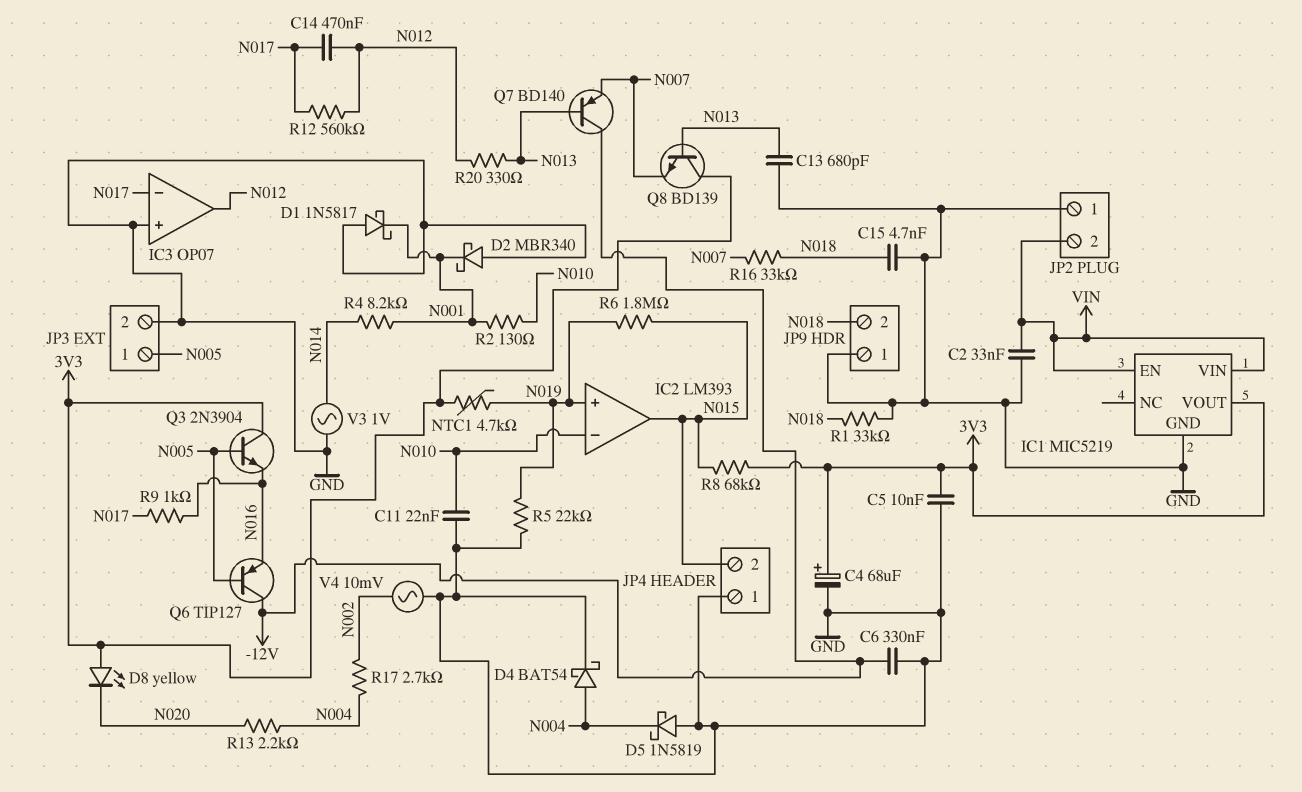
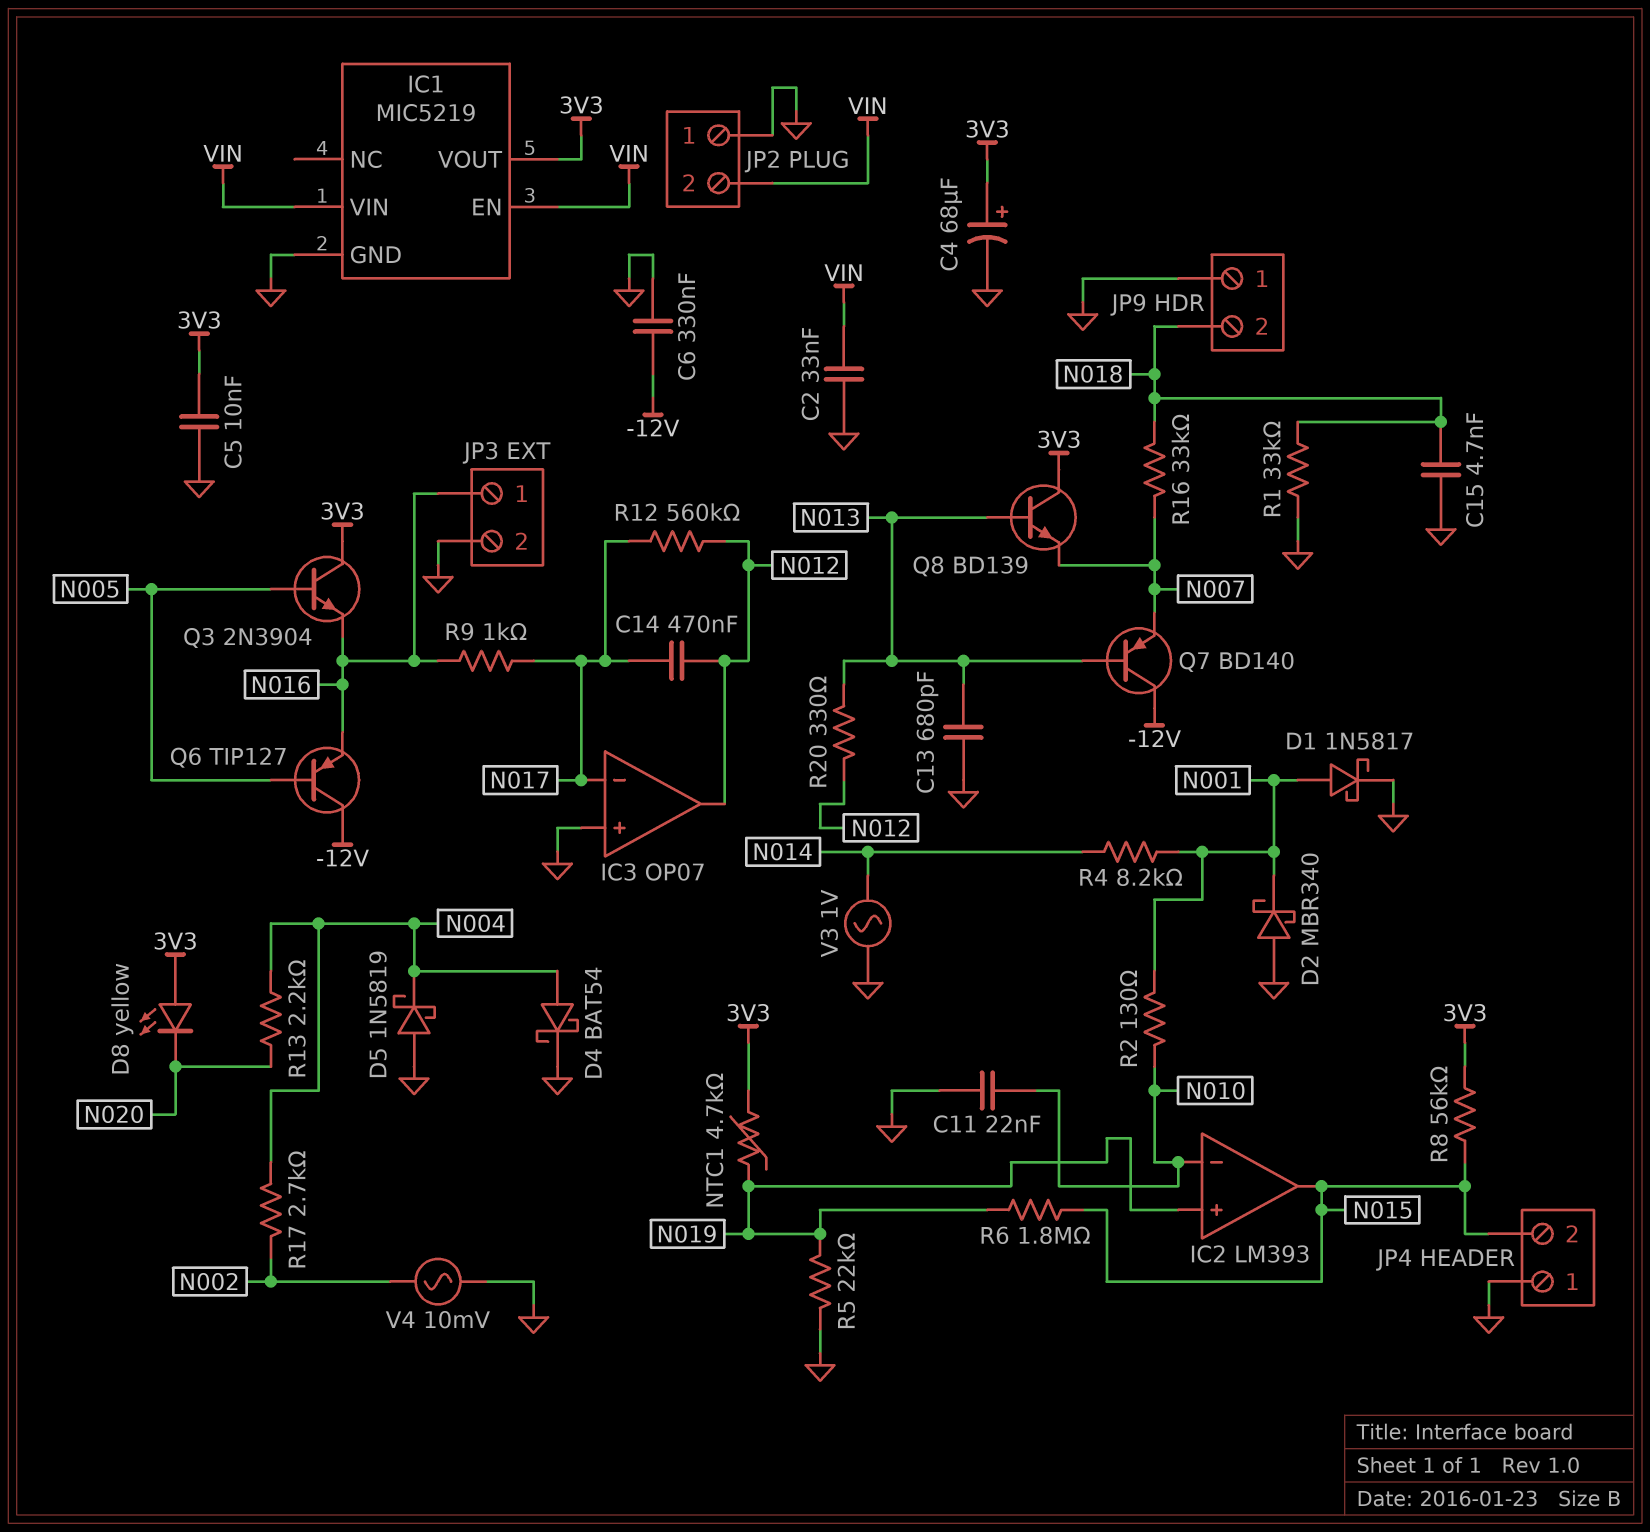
D1: schottky 1N5817 (A GND, K N001) -> schottky 1N5817 (A N001, K GND)
JP3 pin 1: N005 -> N016
R8: 68k (3V3, N015) -> 56k (3V3, N015)

